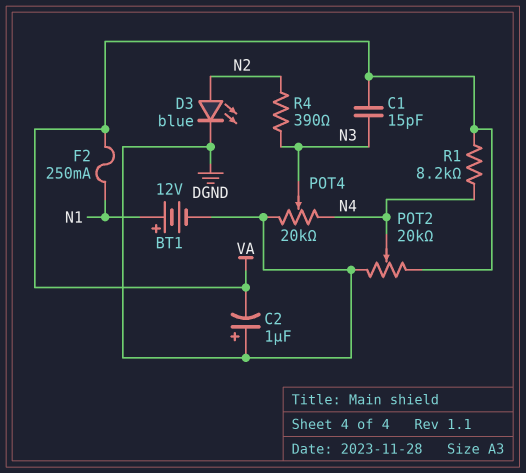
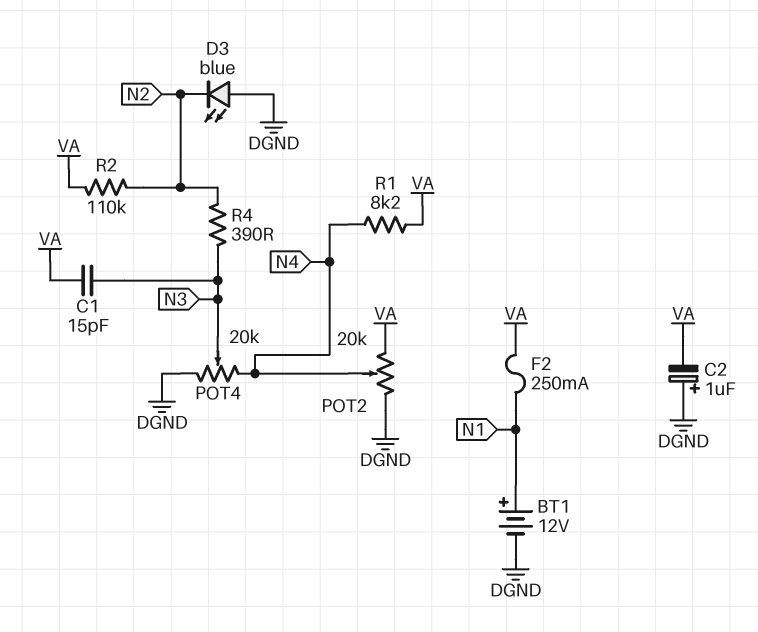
D3: LED blue (A N2, K DGND) -> LED blue (A DGND, K N2)
R2: none -> 110k (N2, VA)

